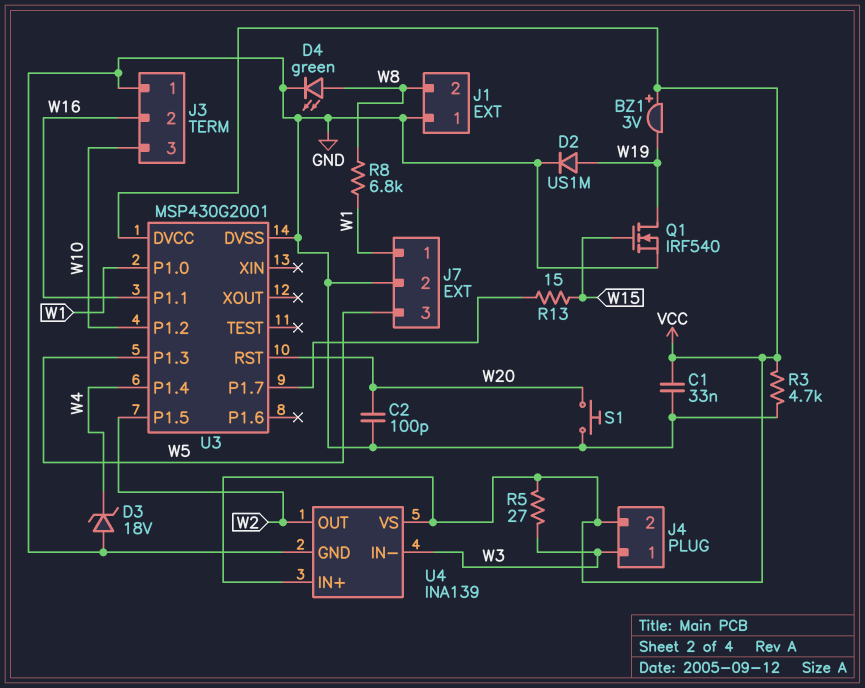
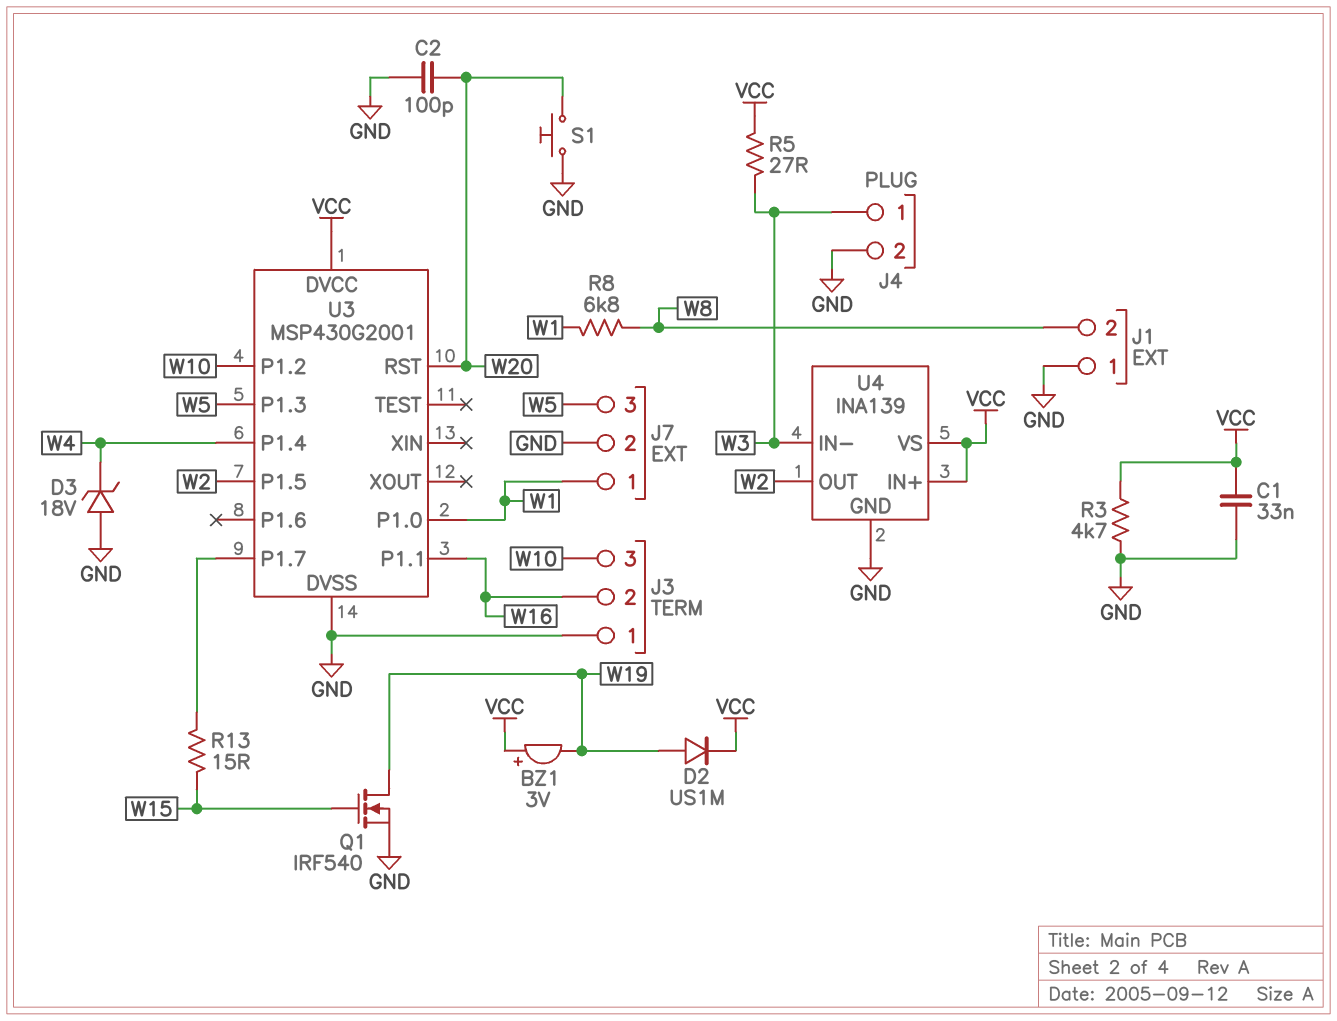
D2: diode US1M (A W19, K GND) -> diode US1M (A W19, K VCC)
D4: LED green (A W8, K GND) -> none
J4 pin 2: VCC -> GND

